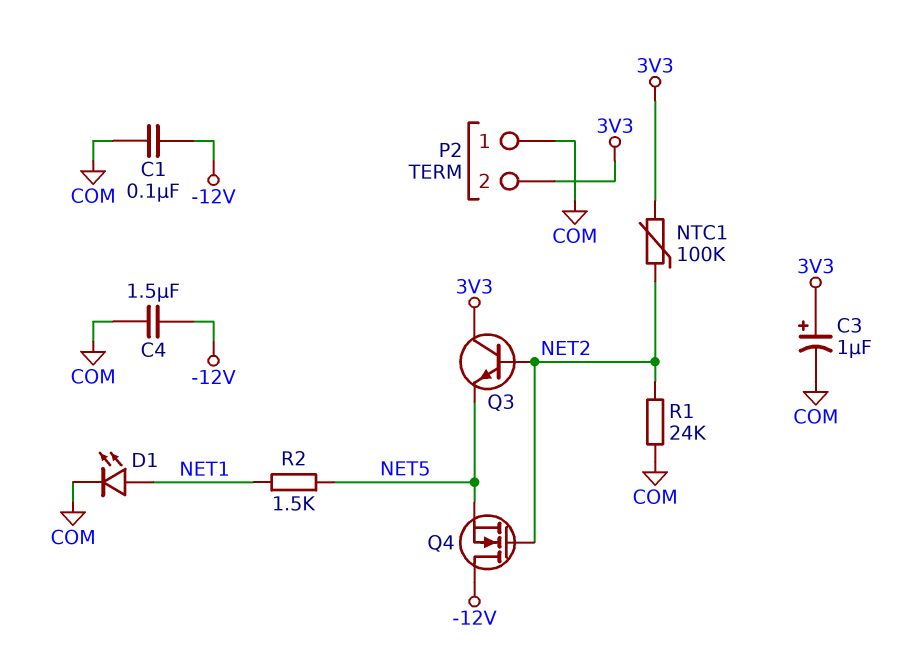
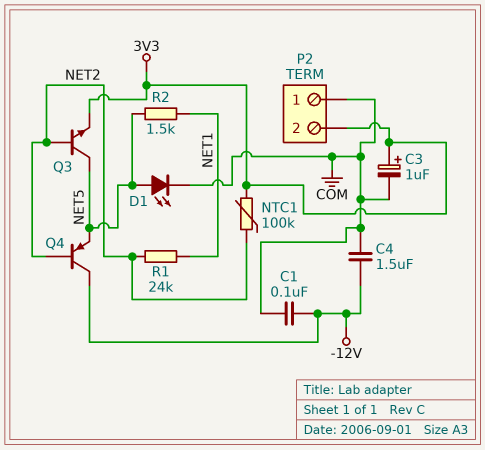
D1: LED (A NET1, K COM) -> LED (A NET5, K COM)
Q3: NPN (B NET2, C 3V3, E NET5) -> NPN (B NET2, C NET5, E 3V3)
Q4: NMOS (G NET2, D -12V, S NET5) -> PNP (B NET2, C -12V, E NET5)
R1: 24k (COM, NET2) -> 24k (NET1, NET2)

